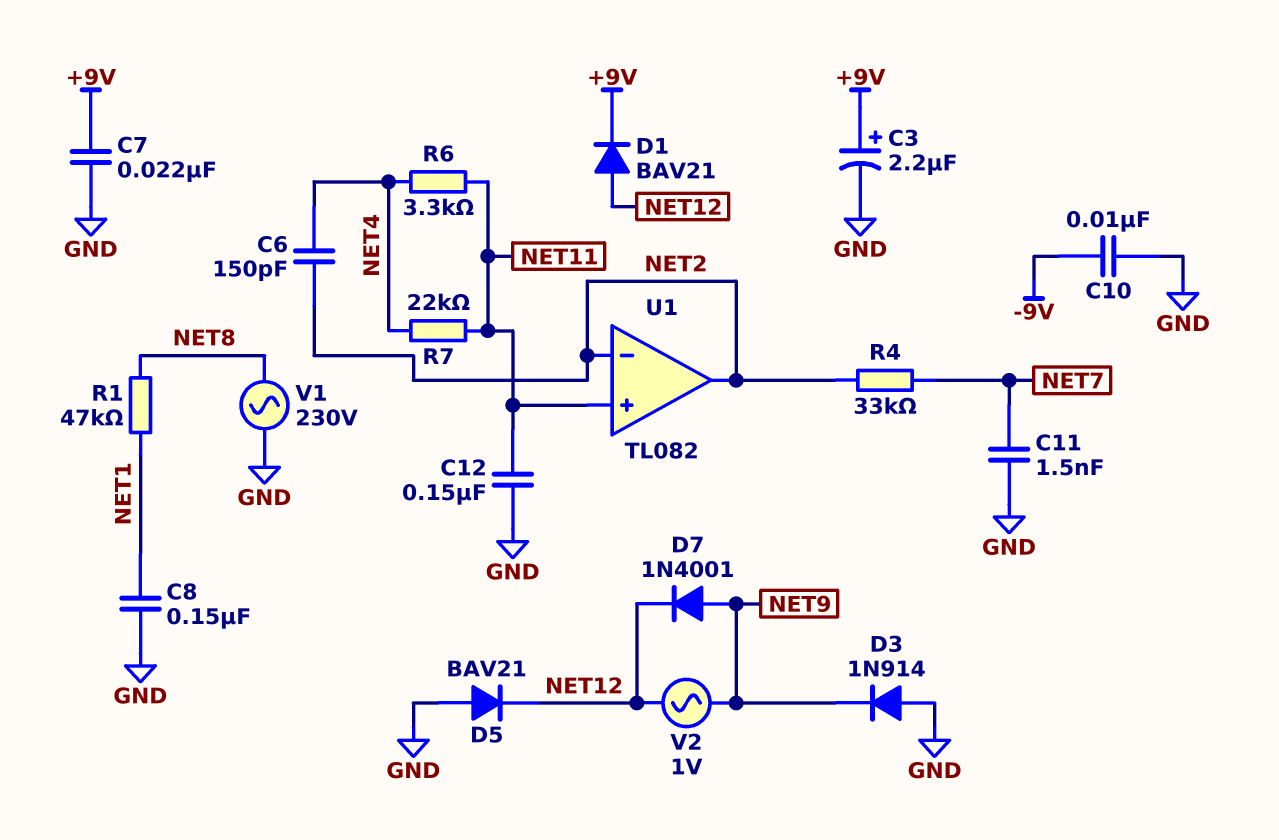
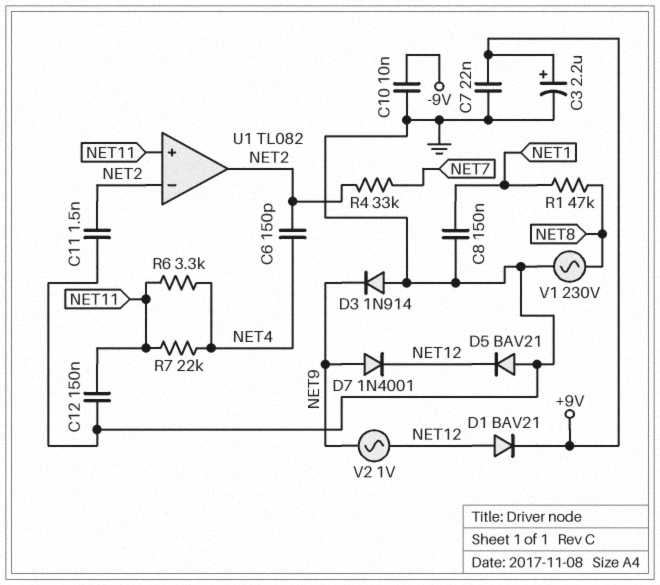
C11: 1.5nF (GND, NET7) -> 1.5nF (GND, NET2)

